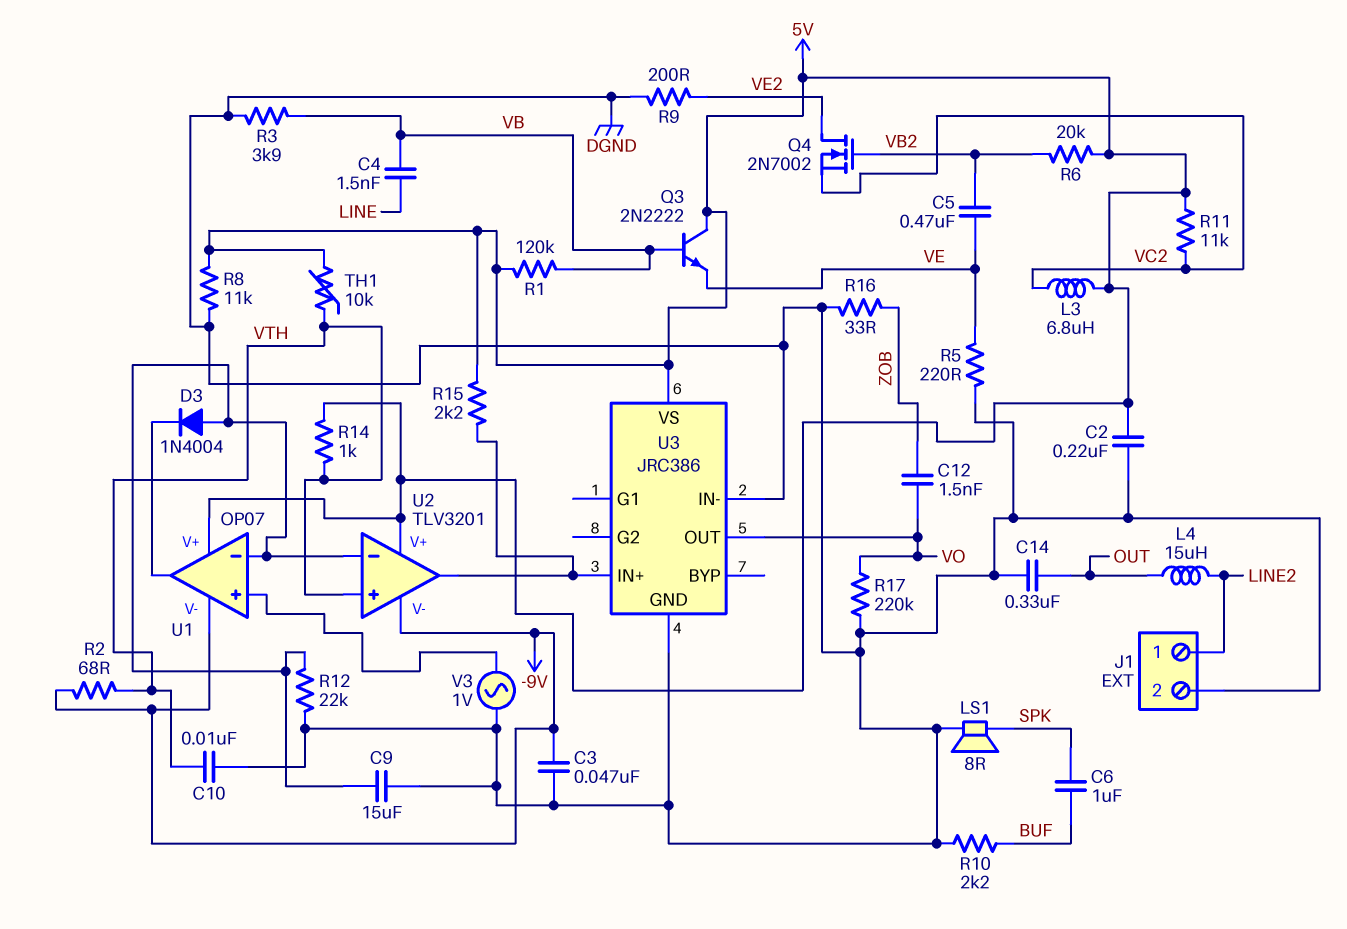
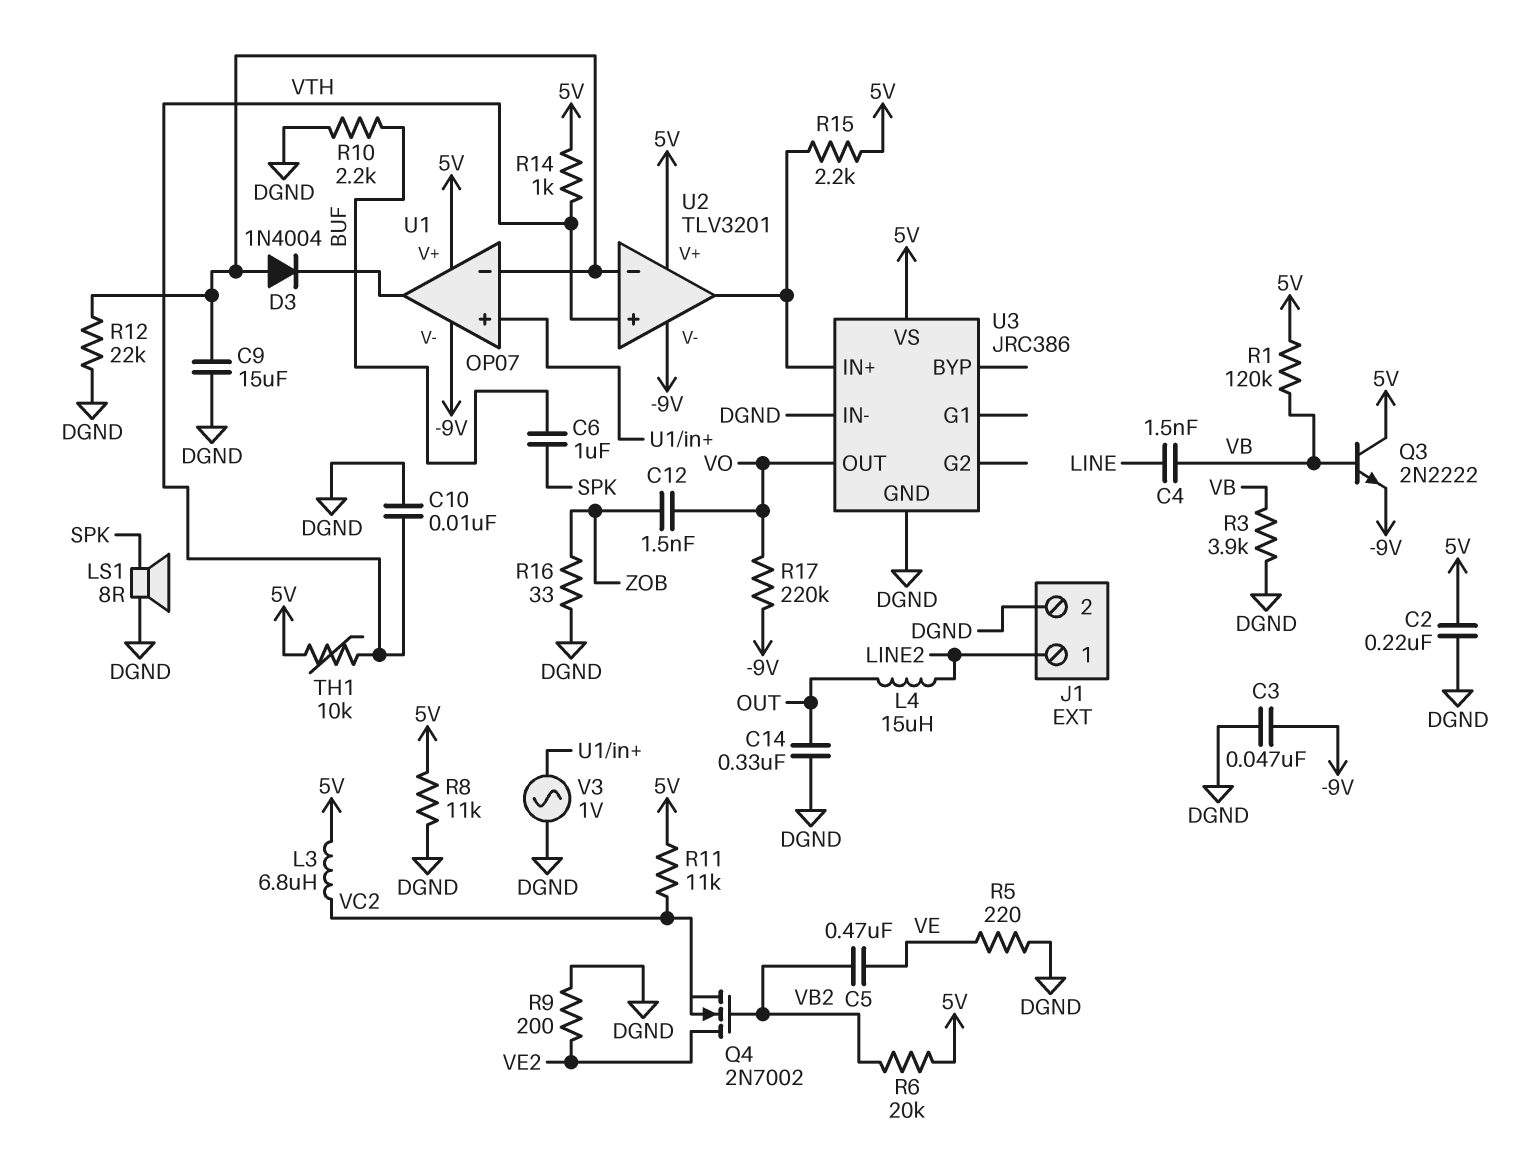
Q3: NPN 2N2222 (B VB, C 5V, E VE) -> NPN 2N2222 (B VB, C 5V, E -9V)
R2: 68 (-9V, VTH) -> none
R17: 220k (DGND, VO) -> 220k (-9V, VO)

